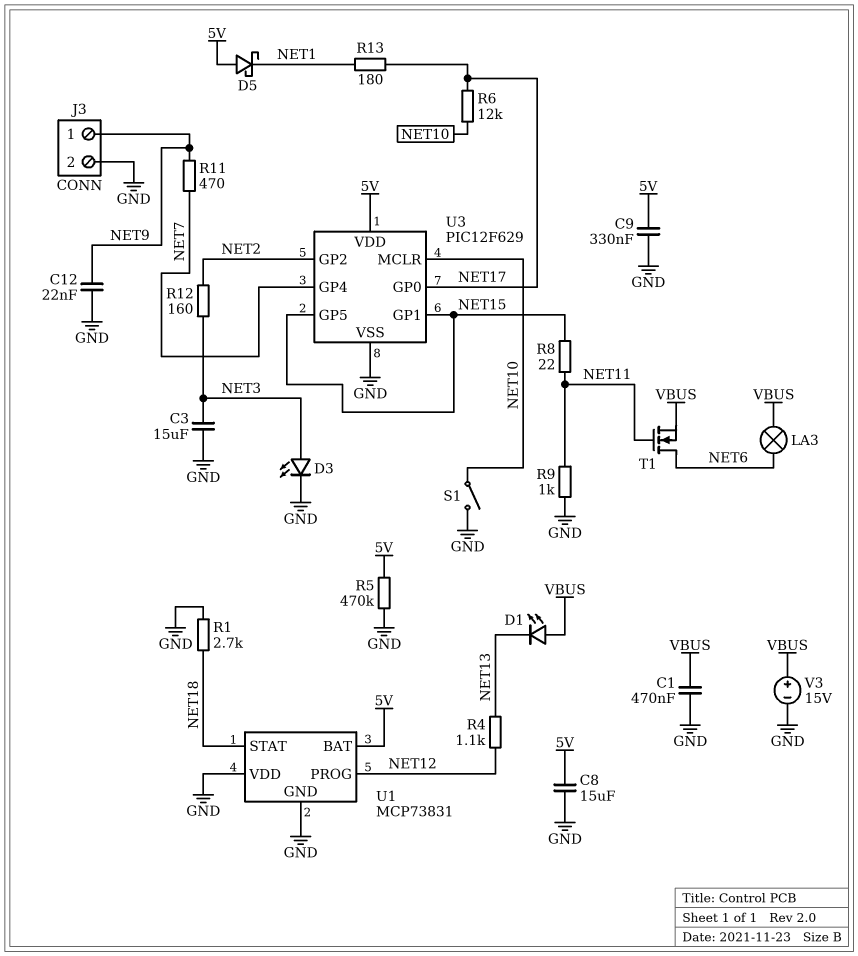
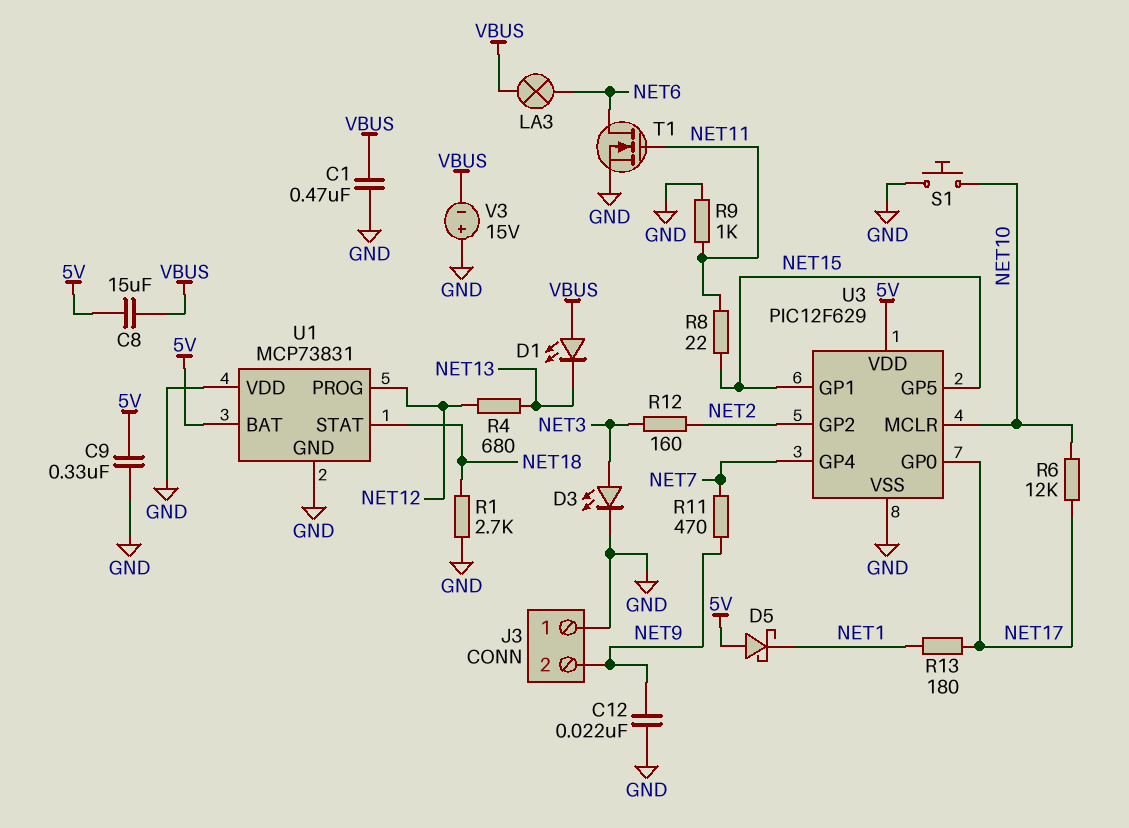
C3: 15uF (GND, NET3) -> none
C8: 15uF (5V, GND) -> 15uF (5V, VBUS)
J3 pin 1: NET9 -> GND
J3 pin 2: GND -> NET9
R4: 1.1k (NET12, NET13) -> 680 (NET12, NET13)
R5: 470k (5V, GND) -> none
S1: switch (GND, NET10) -> button (GND, NET10)
T1: NMOS (G NET11, D NET6, S VBUS) -> NMOS (G NET11, D NET6, S GND)
V3: 15V (plus VBUS, minus GND) -> 15V (plus GND, minus VBUS)

